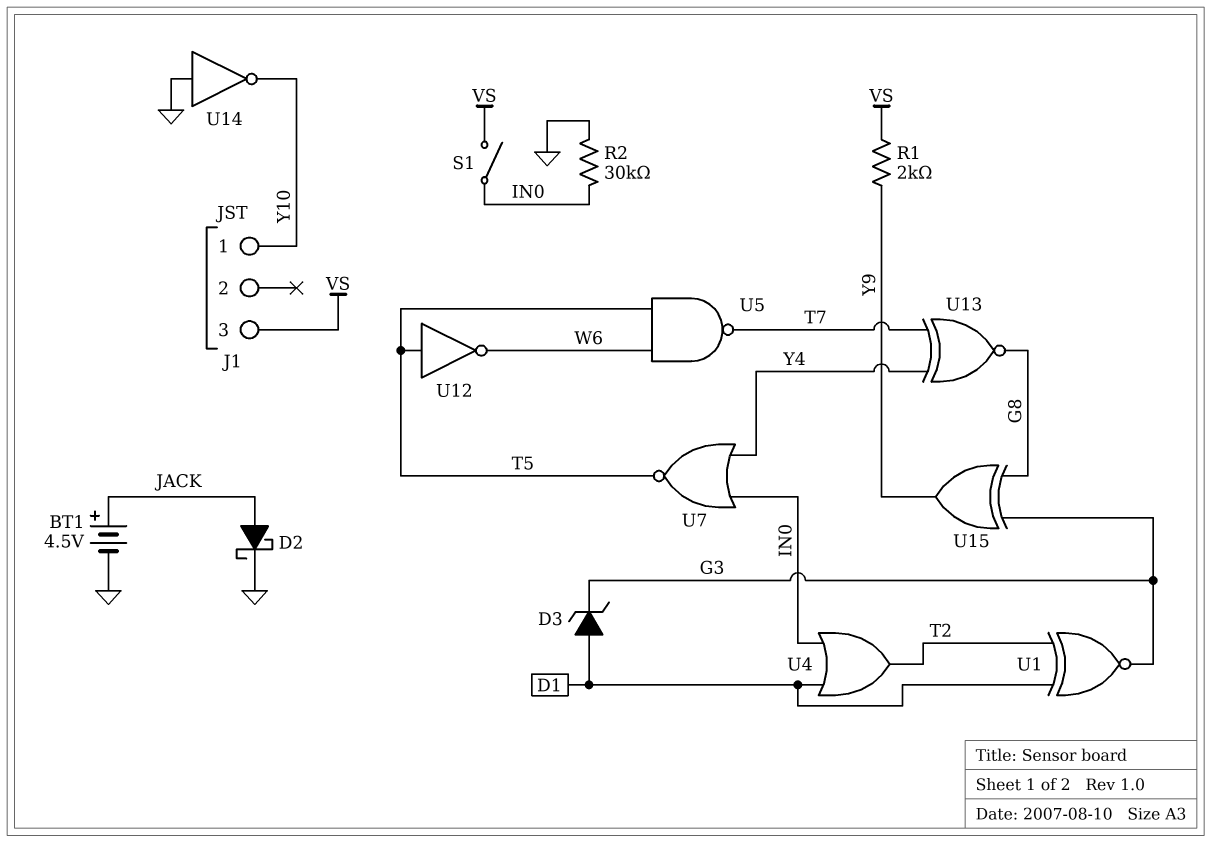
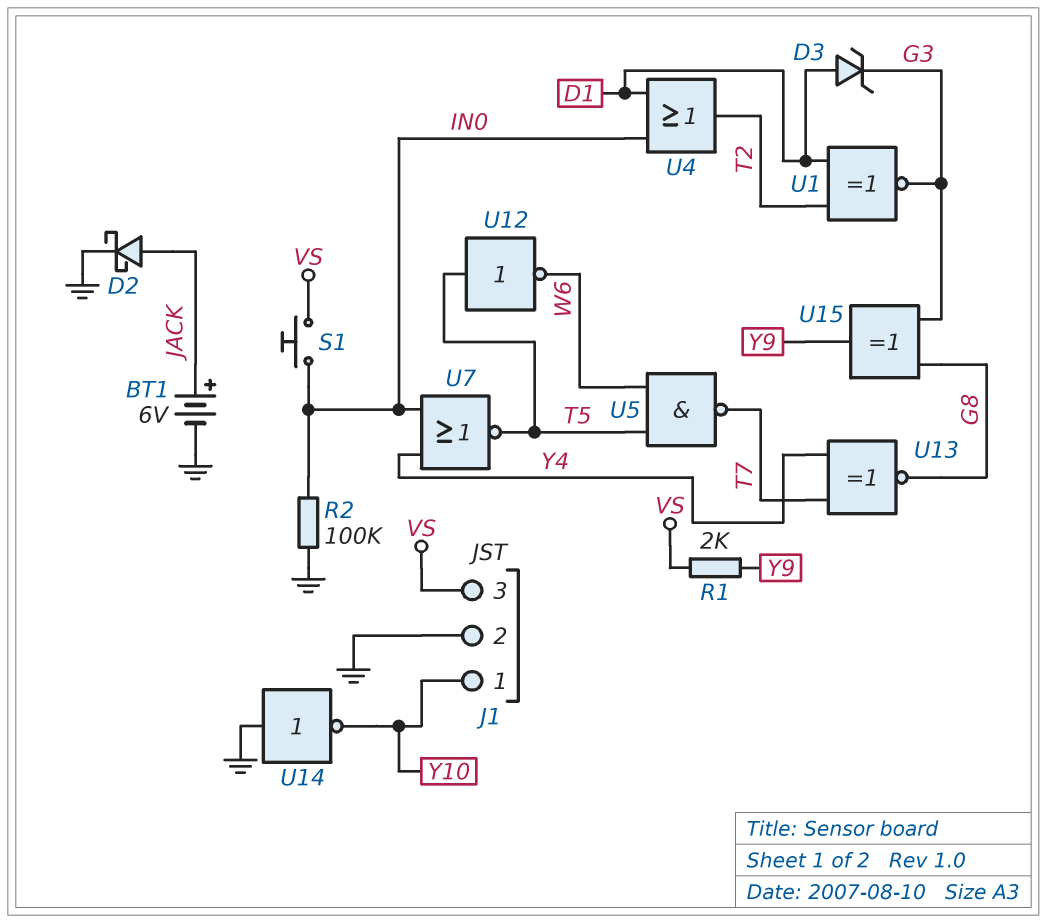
BT1: 4.5V (plus JACK, minus GND) -> 6V (plus JACK, minus GND)
J1 pin 2: none -> GND
R2: 30k (GND, IN0) -> 100k (GND, IN0)
S1: switch (IN0, VS) -> button (IN0, VS)

